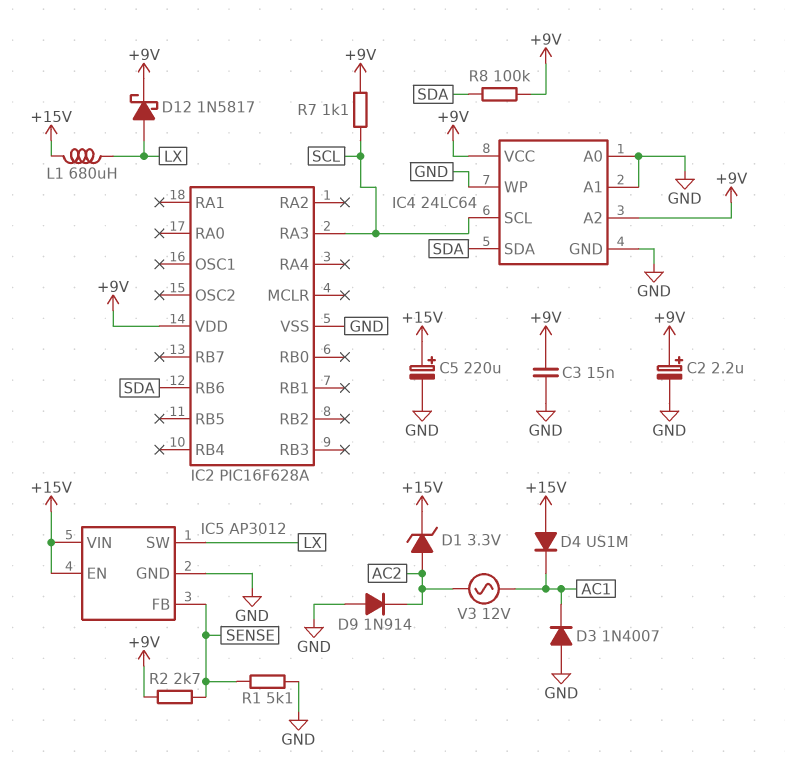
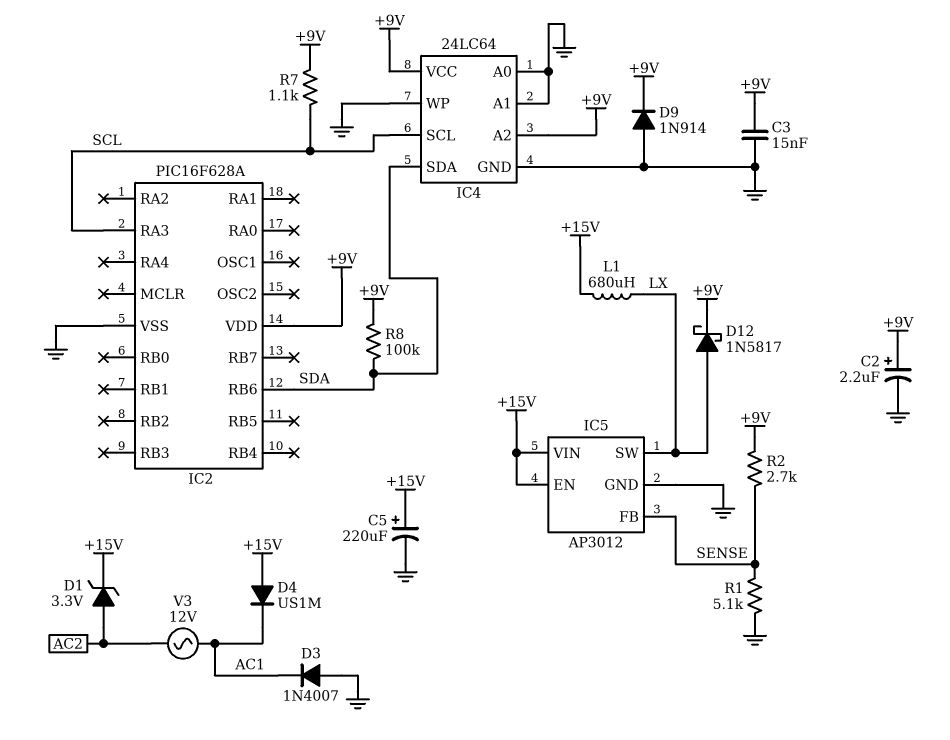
D9: diode 1N914 (A GND, K AC2) -> diode 1N914 (A GND, K +9V)

